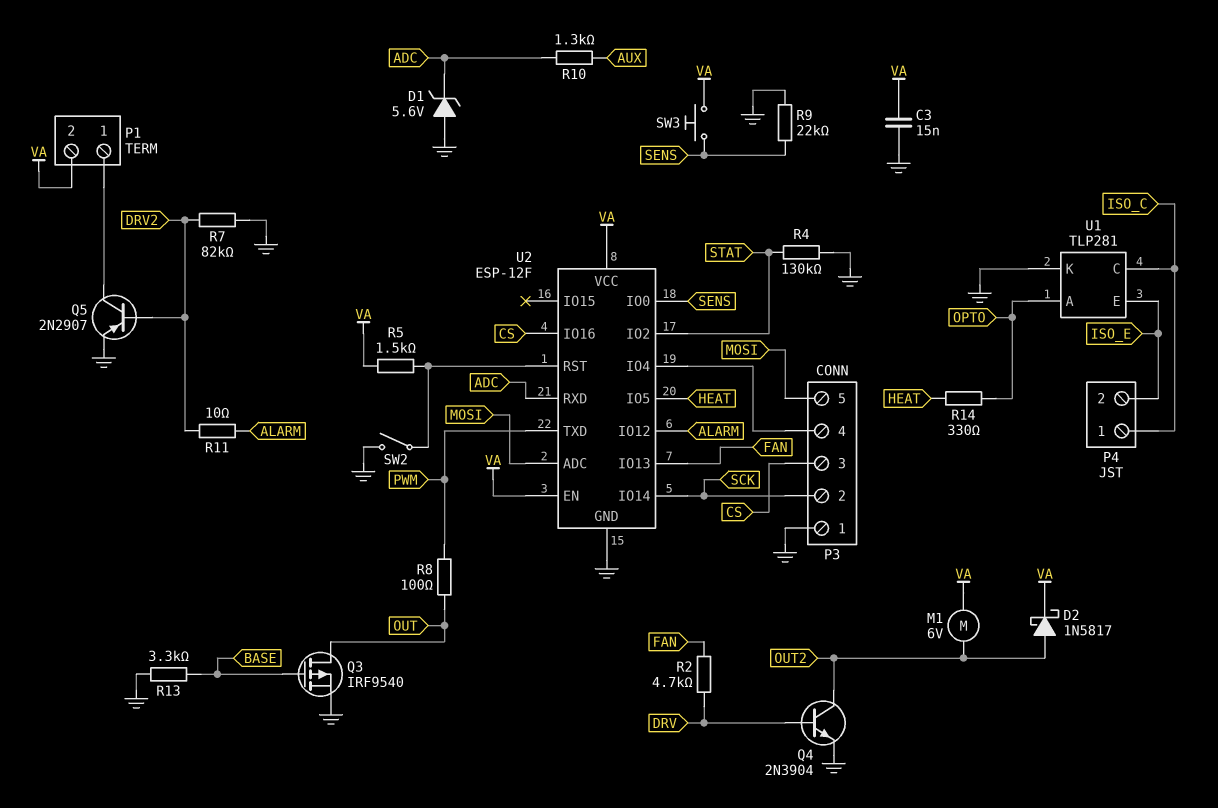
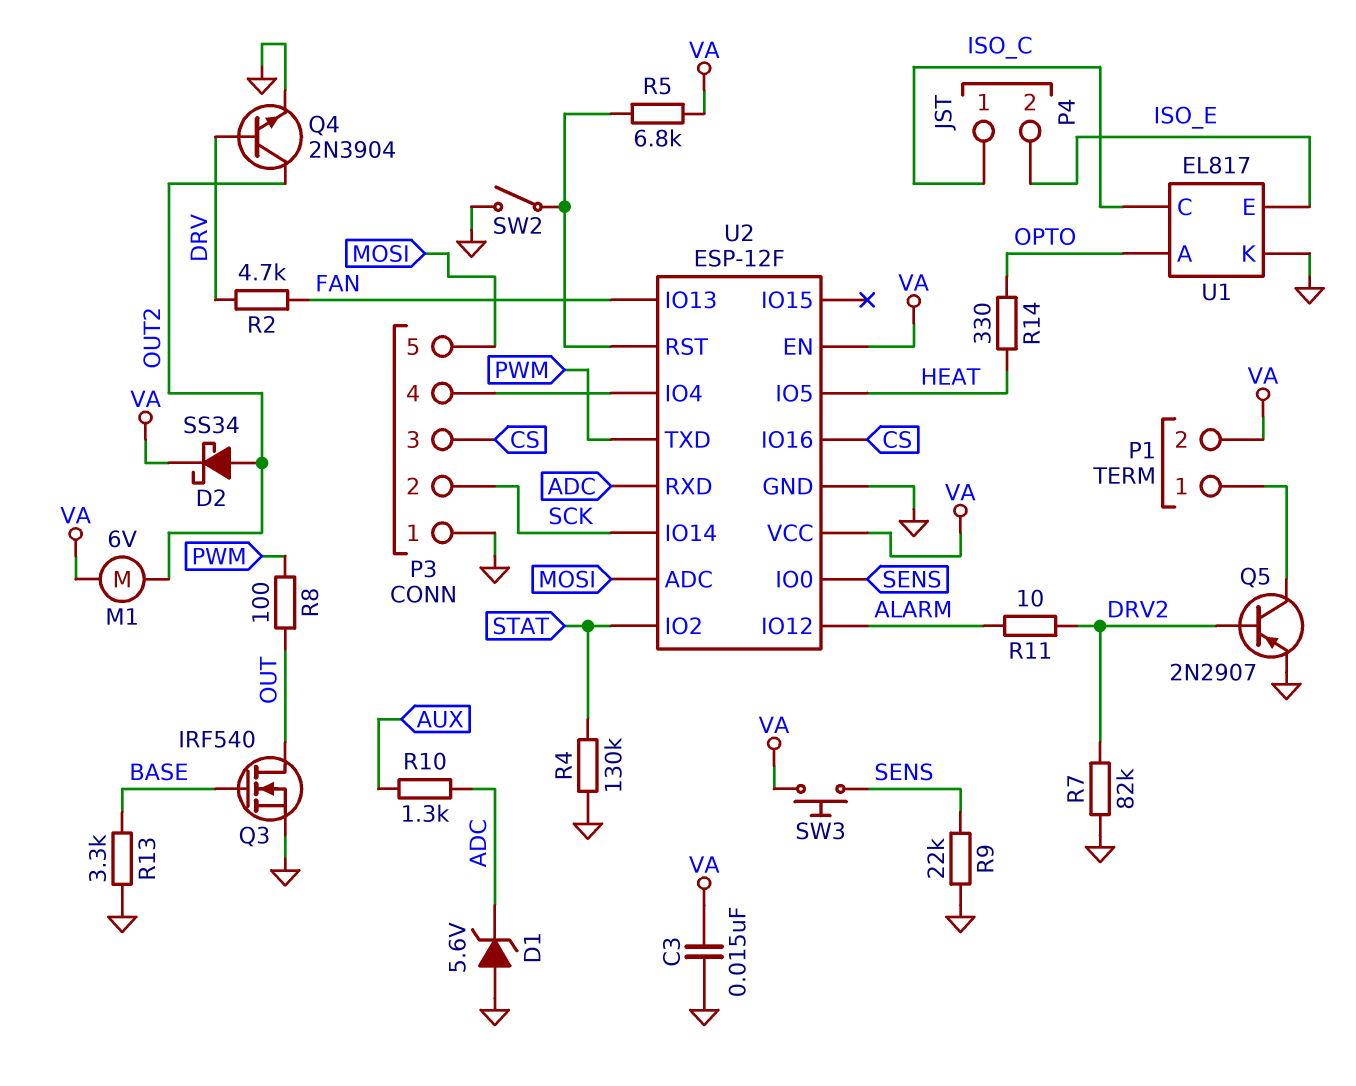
D2: schottky 1N5817 (A OUT2, K VA) -> schottky SS34 (A OUT2, K VA)
Q3: PMOS IRF9540 (G BASE, D OUT, S GND) -> NMOS IRF540 (G BASE, D OUT, S GND)
R5: 1.5k (U2/RST, VA) -> 6.8k (U2/RST, VA)
U1: TLP281 -> EL817

